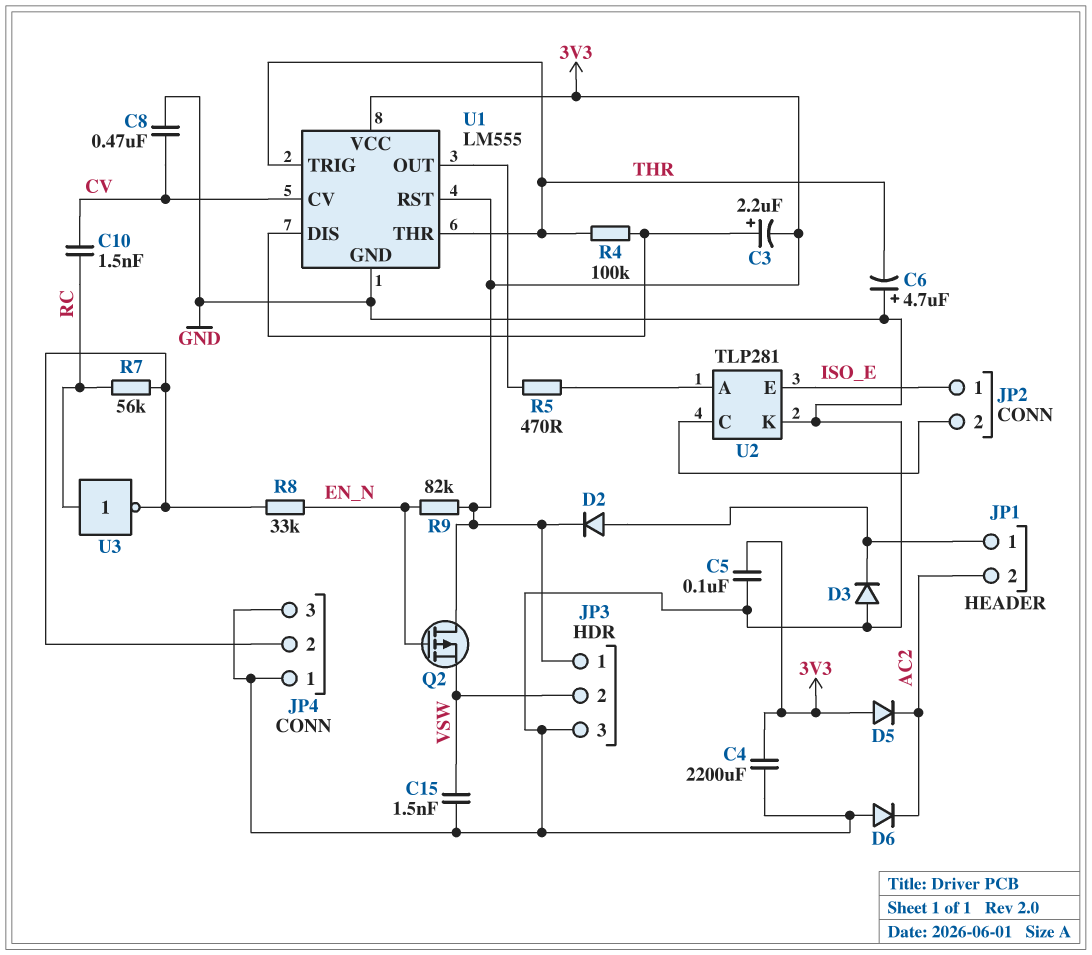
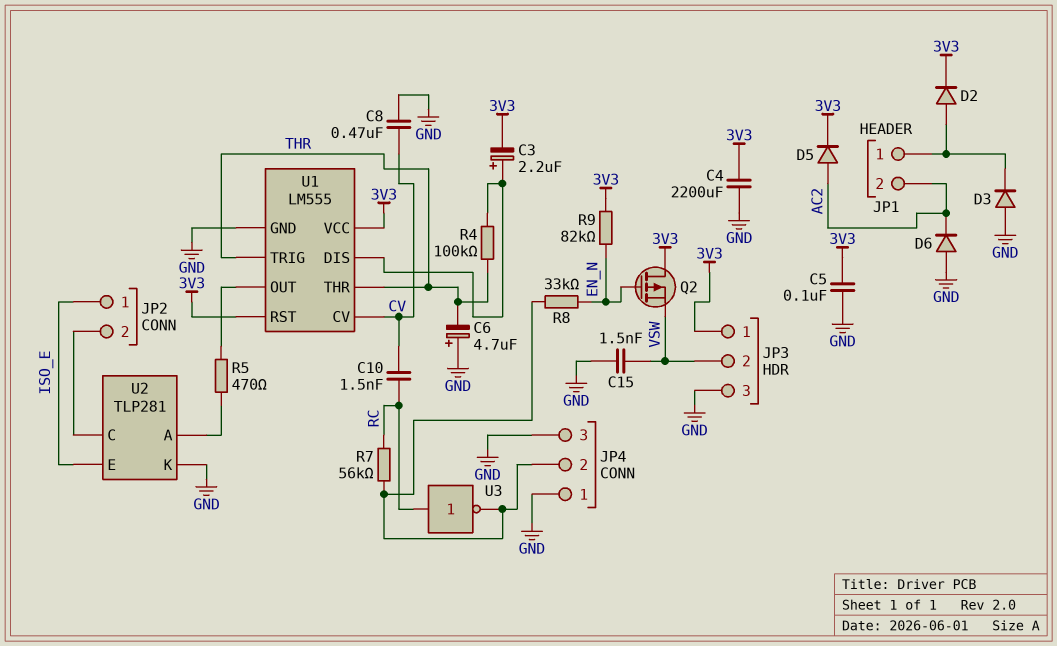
D5: diode (A 3V3, K AC2) -> diode (A AC2, K 3V3)

